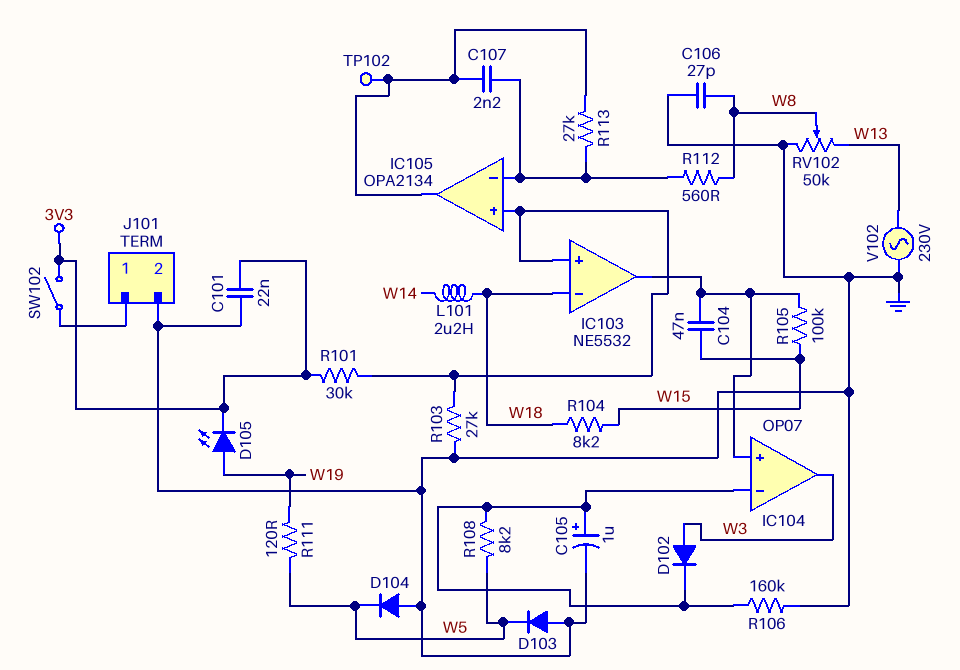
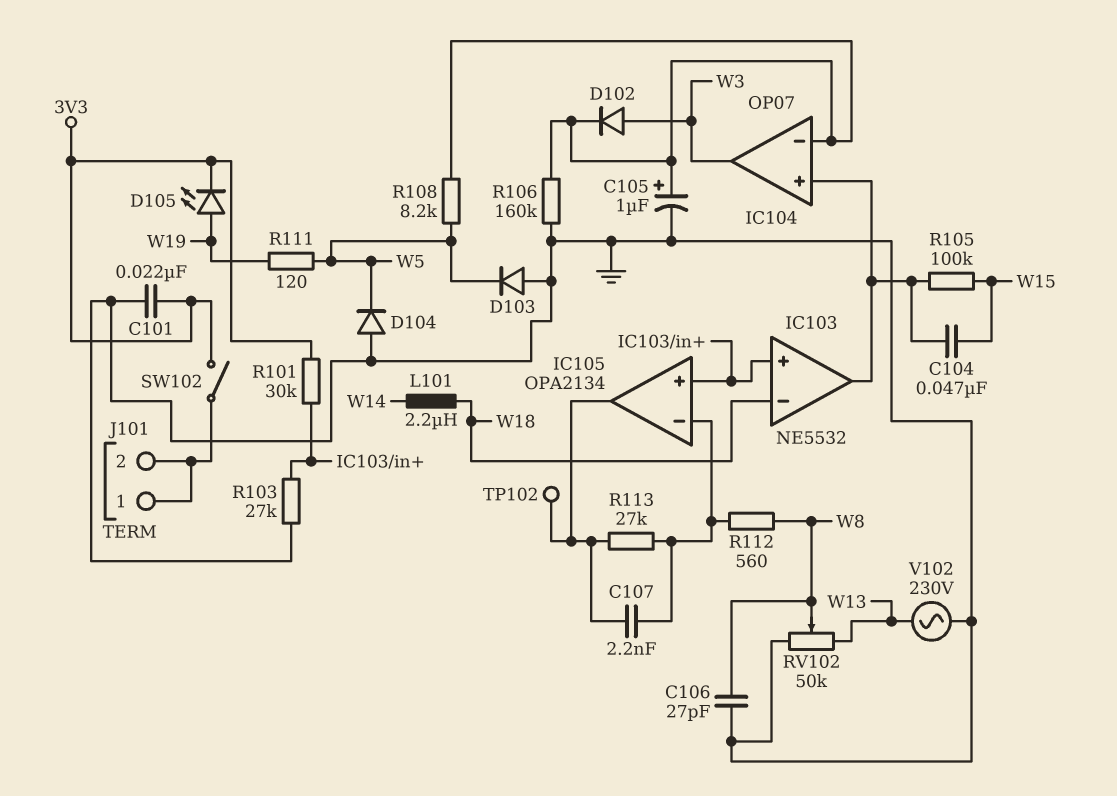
J101 pin 2: GND -> J101/1
R104: 8.2k (W15, W18) -> none

